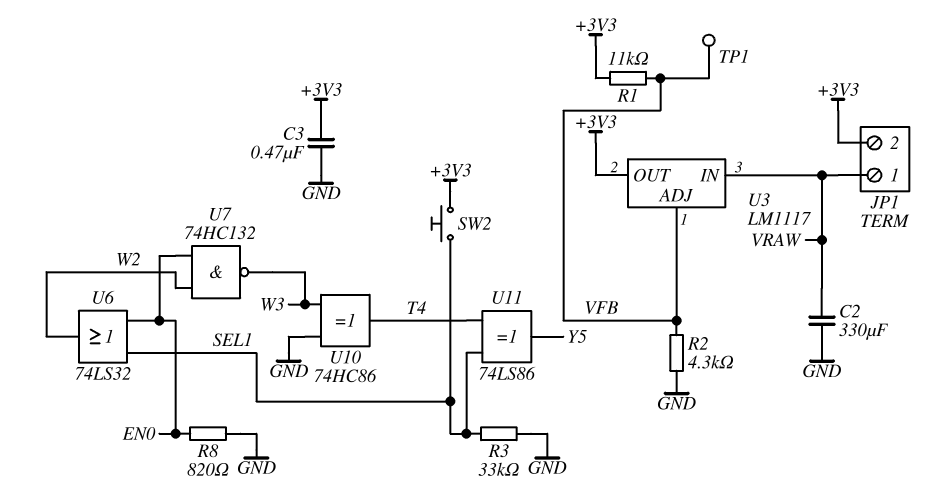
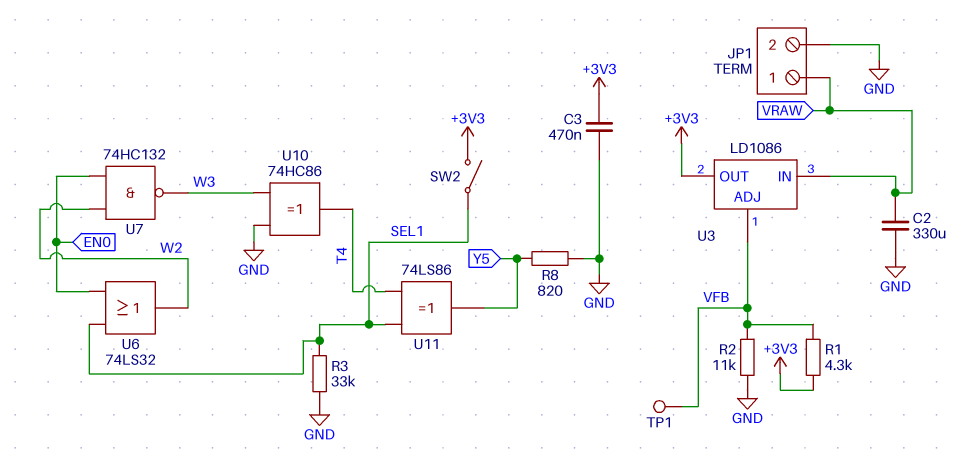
JP1 pin 2: +3V3 -> GND
R1: 11k (+3V3, VFB) -> 4.3k (+3V3, VFB)
R2: 4.3k (GND, VFB) -> 11k (GND, VFB)
R8: 820 (EN0, GND) -> 820 (GND, Y5)
SW2: button (+3V3, SEL1) -> switch (+3V3, SEL1)
U3: LM1117 -> LD1086

